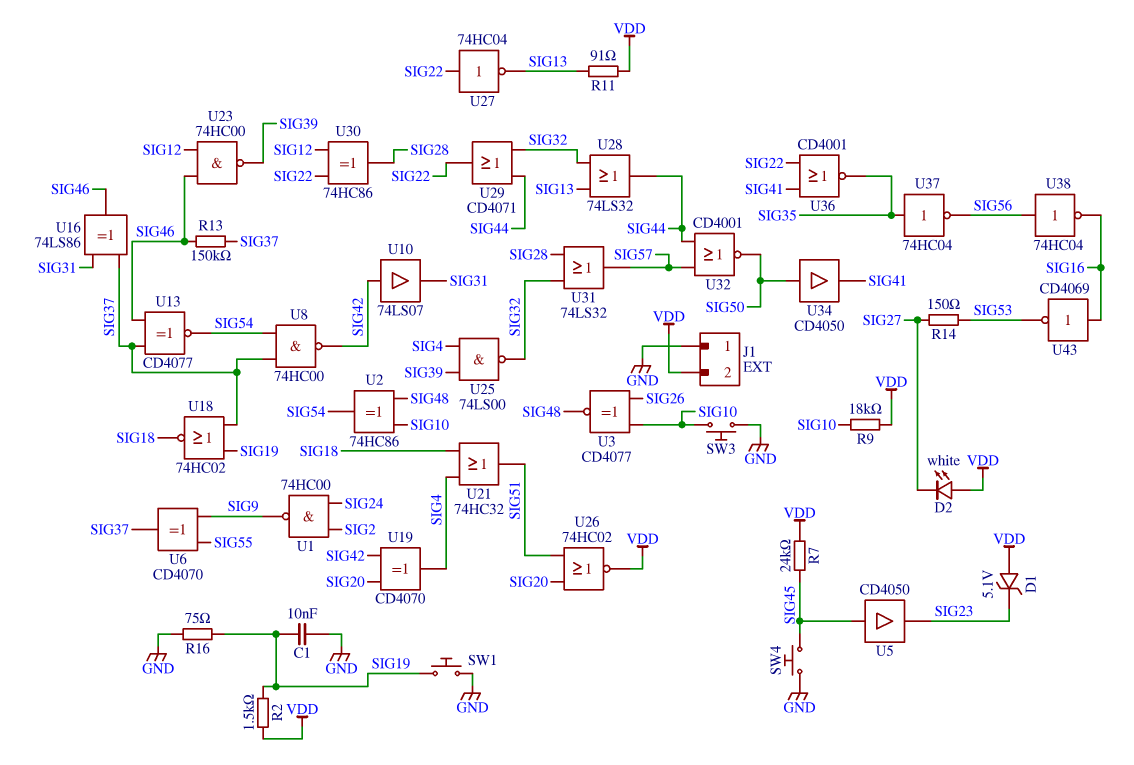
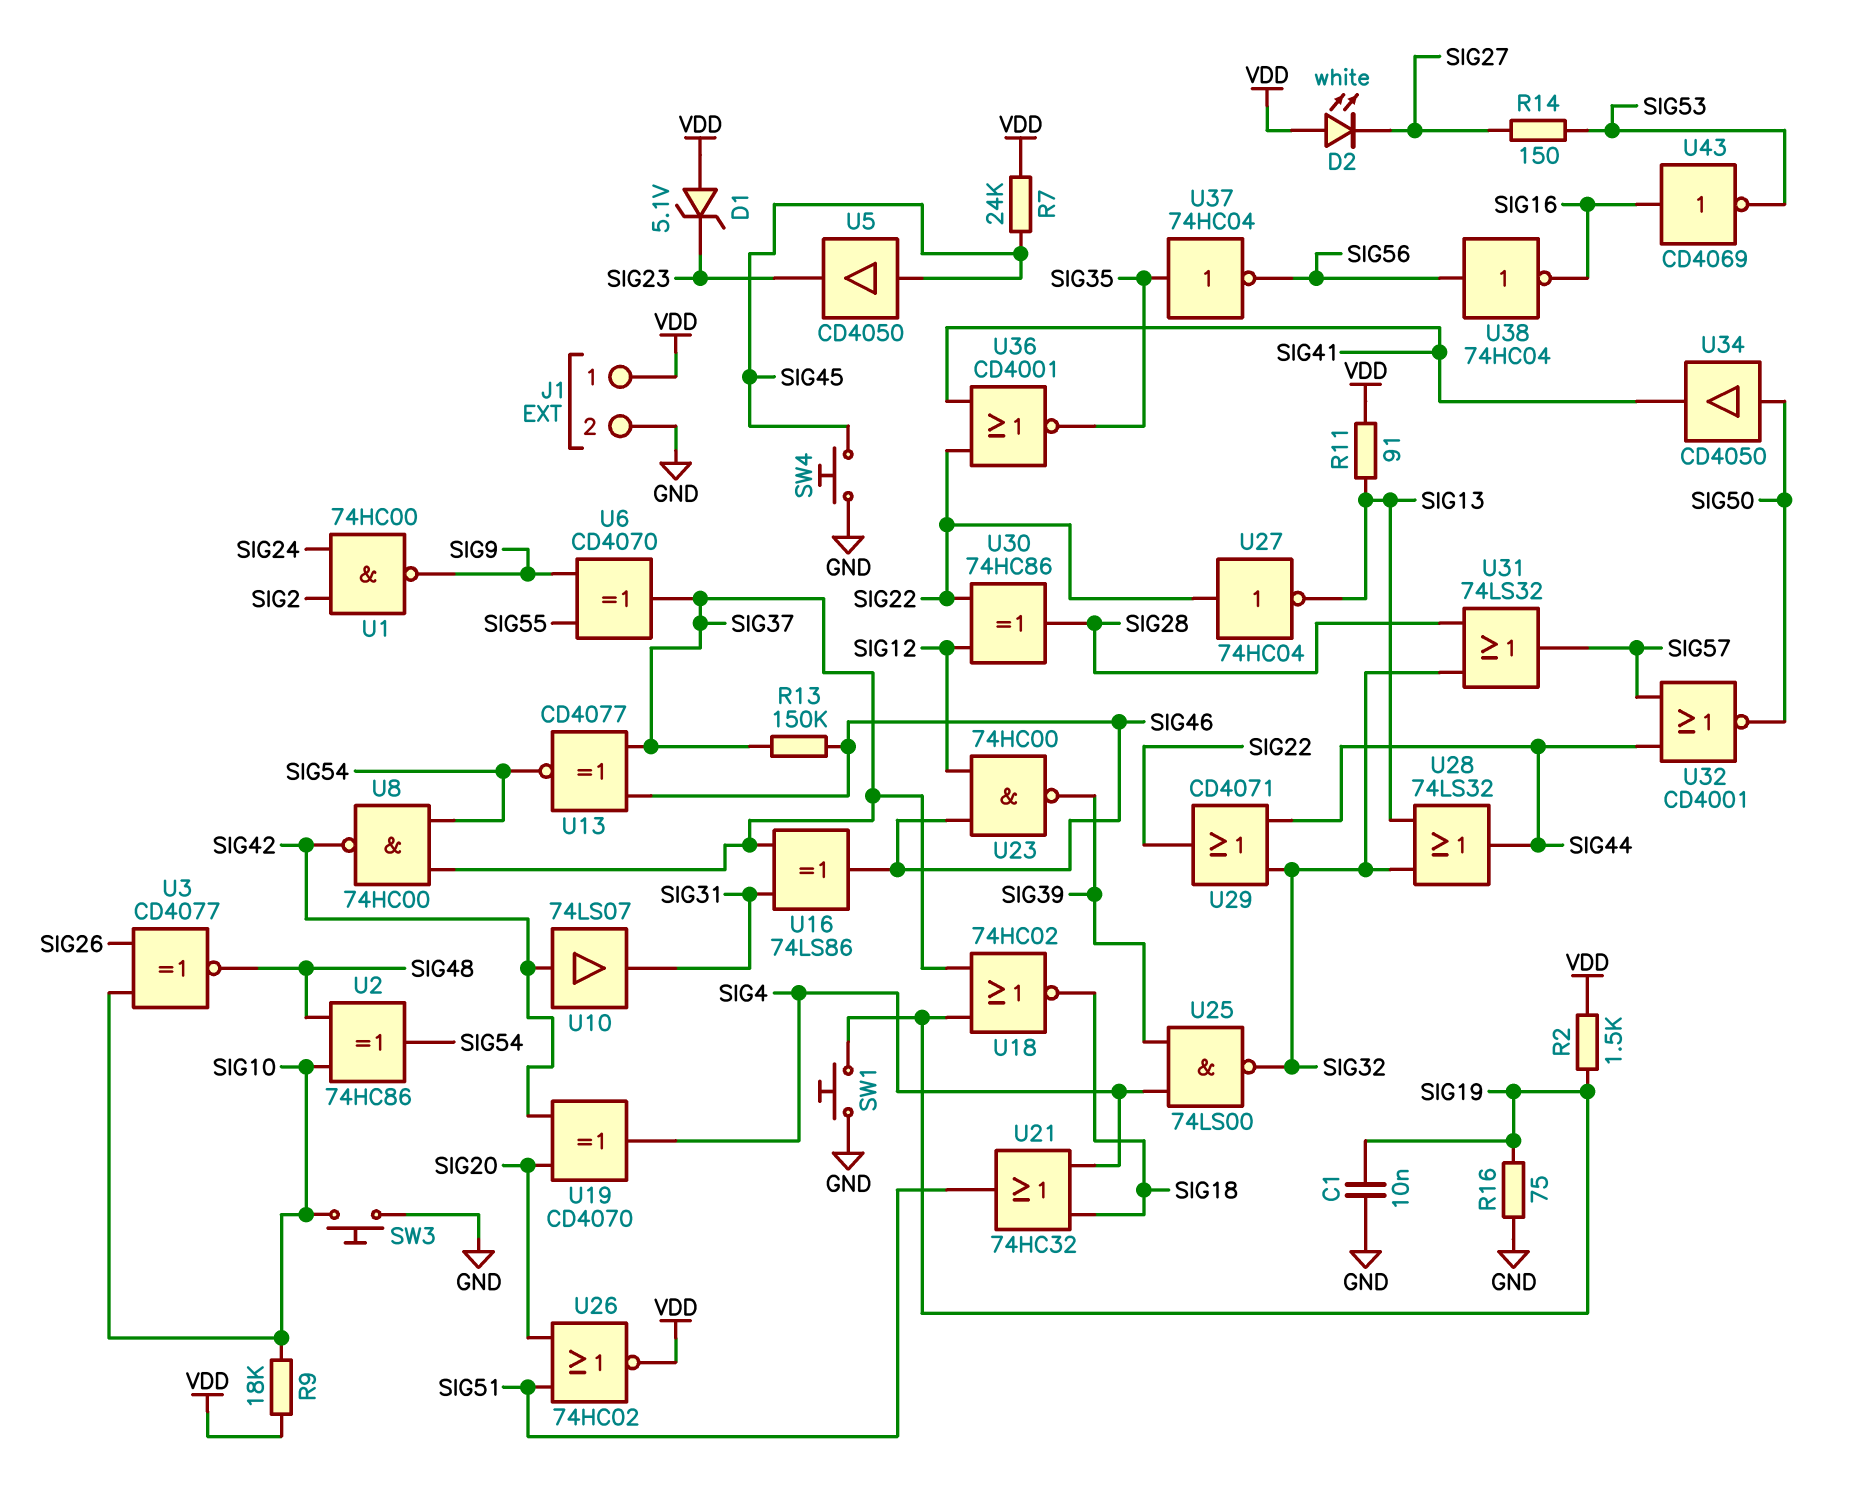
J1 pin 1: GND -> VDD
J1 pin 2: VDD -> GND

